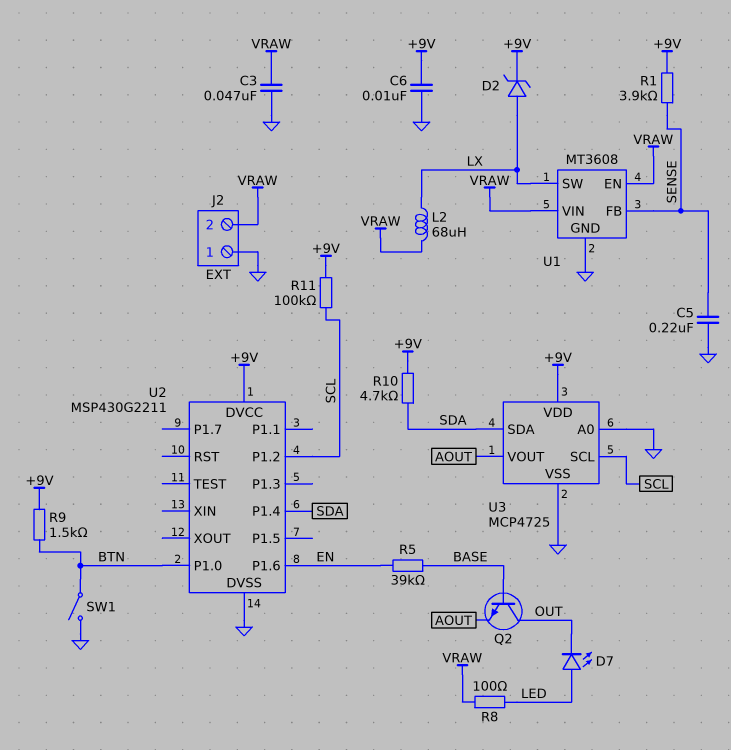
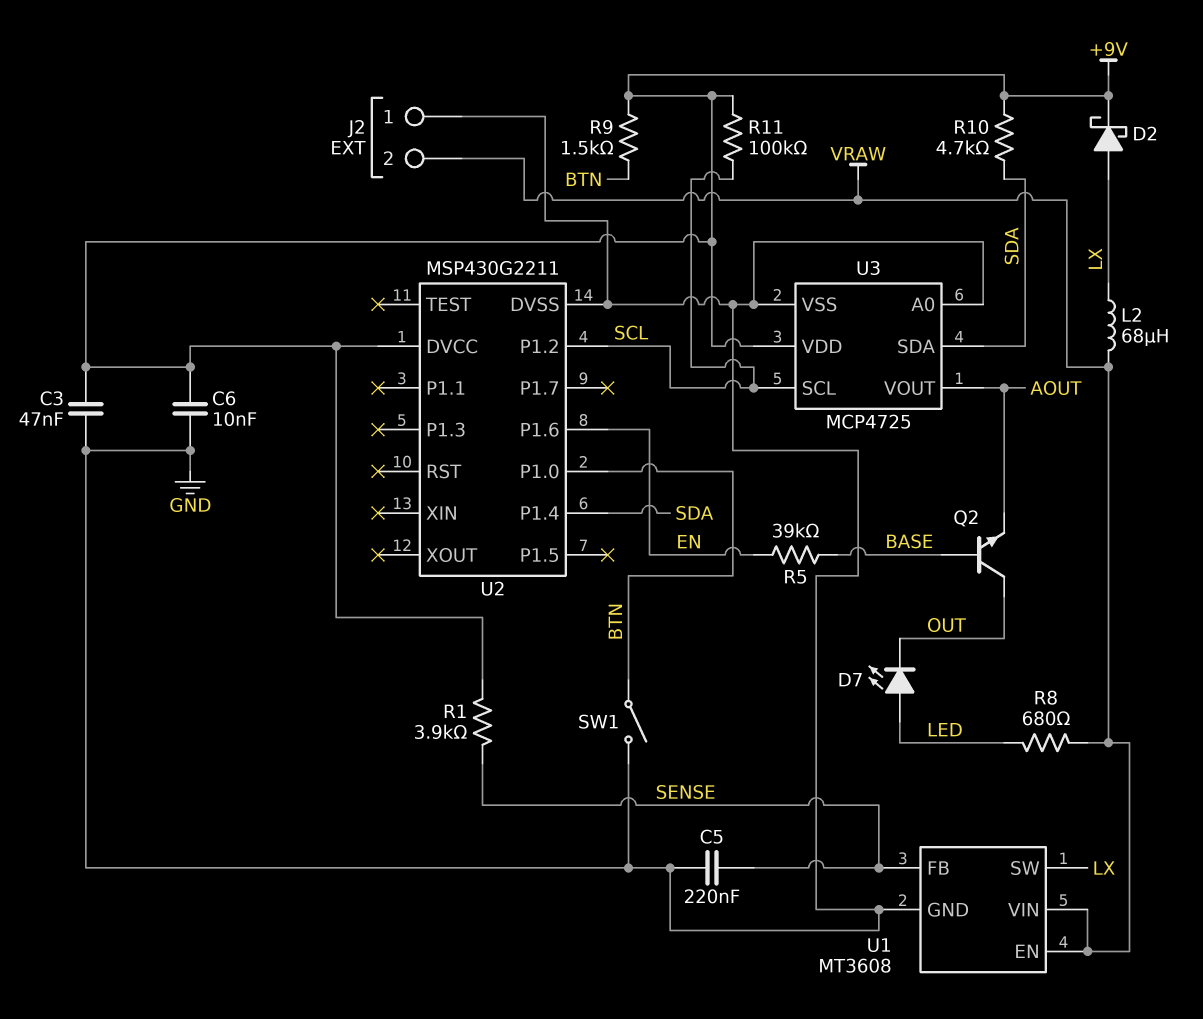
C3: 47nF (GND, VRAW) -> 47nF (+9V, GND)
D2: zener (A LX, K +9V) -> schottky (A LX, K +9V)
R8: 100 (LED, VRAW) -> 680 (LED, VRAW)

